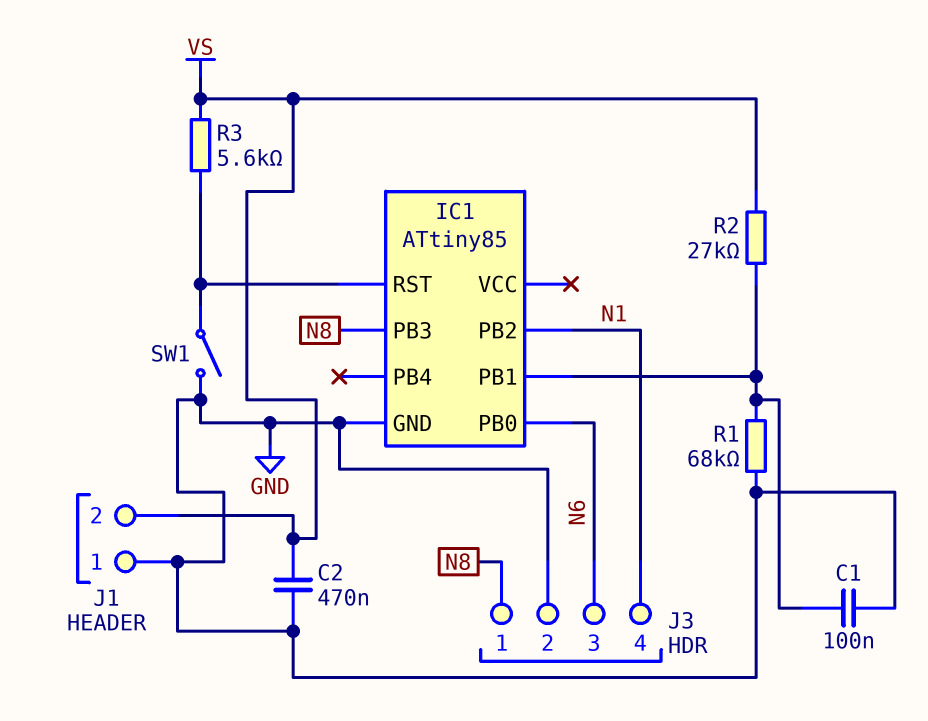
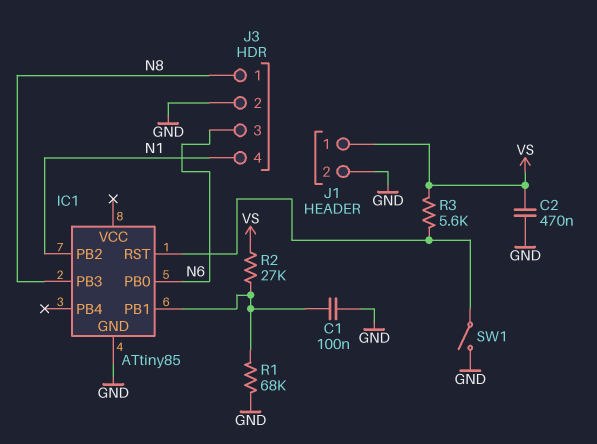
J1 pin 1: GND -> VS
J1 pin 2: VS -> GND

